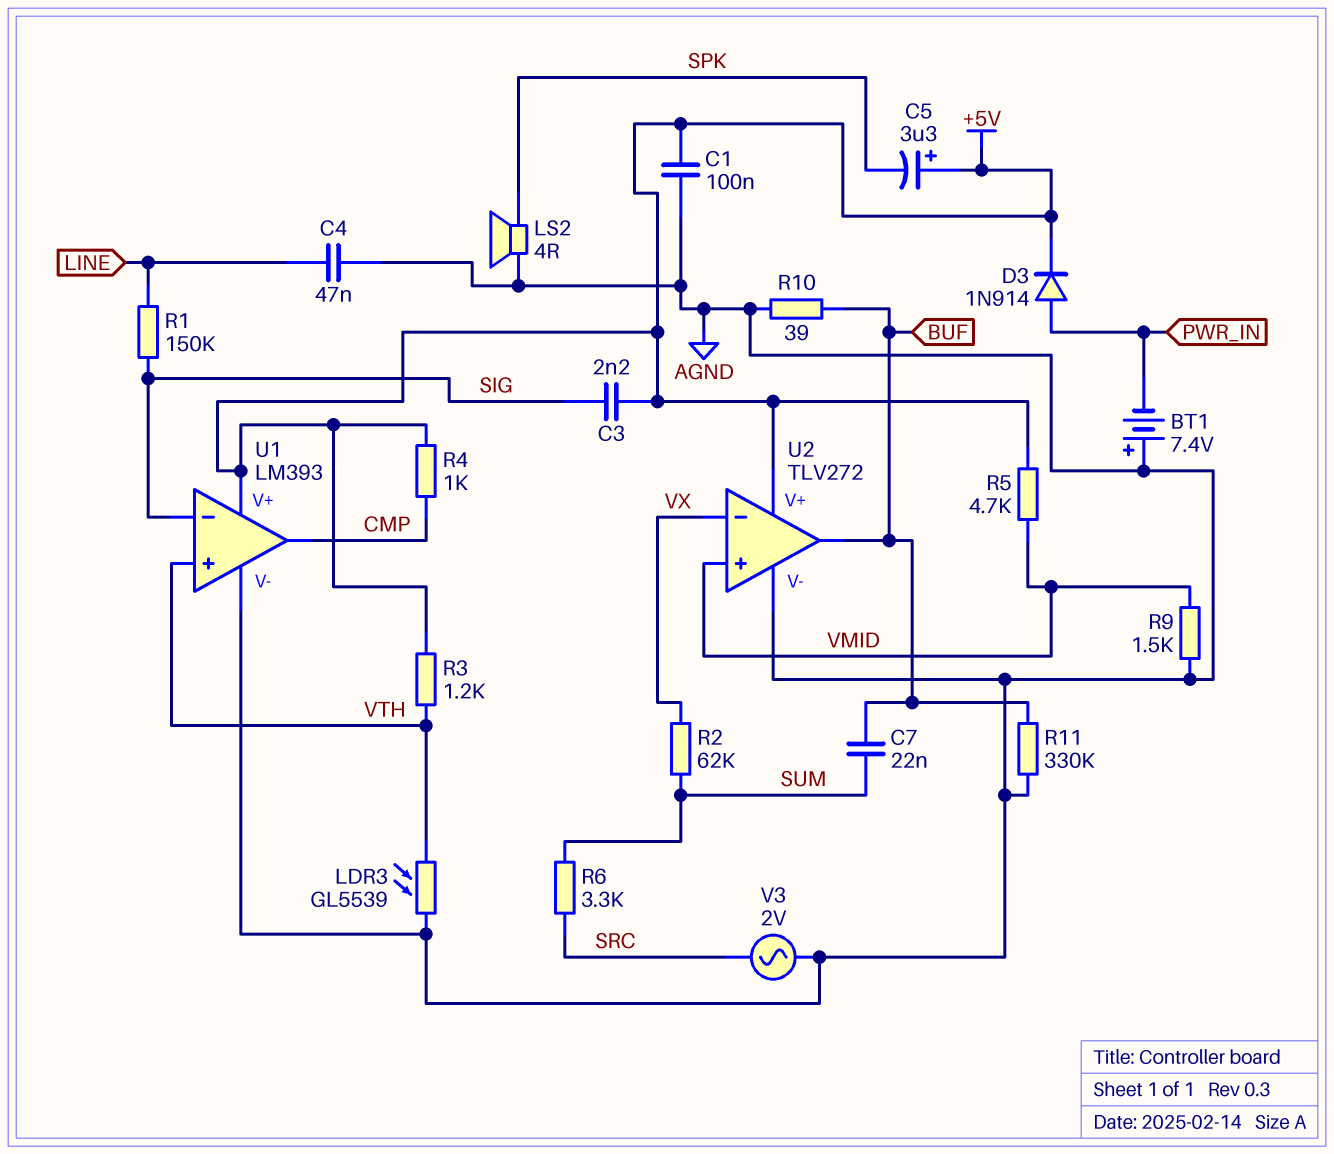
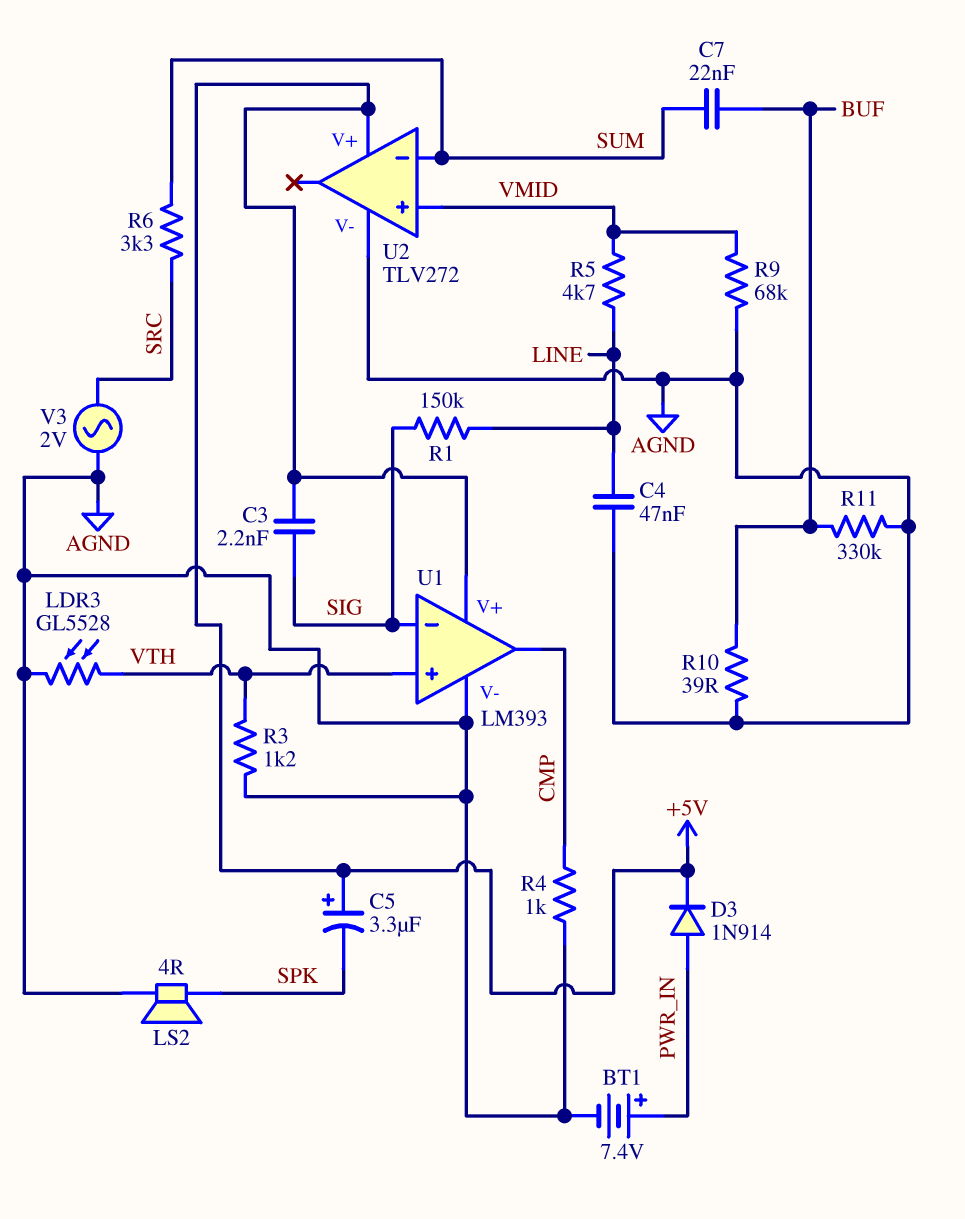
BT1: 7.4V (plus AGND, minus PWR_IN) -> 7.4V (plus PWR_IN, minus AGND)
C1: 100nF (+5V, AGND) -> none
LDR3: GL5539 (AGND, VTH) -> GL5528 (AGND, VTH)
R2: 62k (SUM, VX) -> none
R3: 1.2k (+5V, VTH) -> 1.2k (AGND, VTH)
R4: 1k (+5V, CMP) -> 1k (AGND, CMP)
R5: 4.7k (+5V, VMID) -> 4.7k (LINE, VMID)
R9: 1.5k (AGND, VMID) -> 68k (AGND, VMID)
U2 pin in-: VX -> SUM
U2 pin out: BUF -> none

